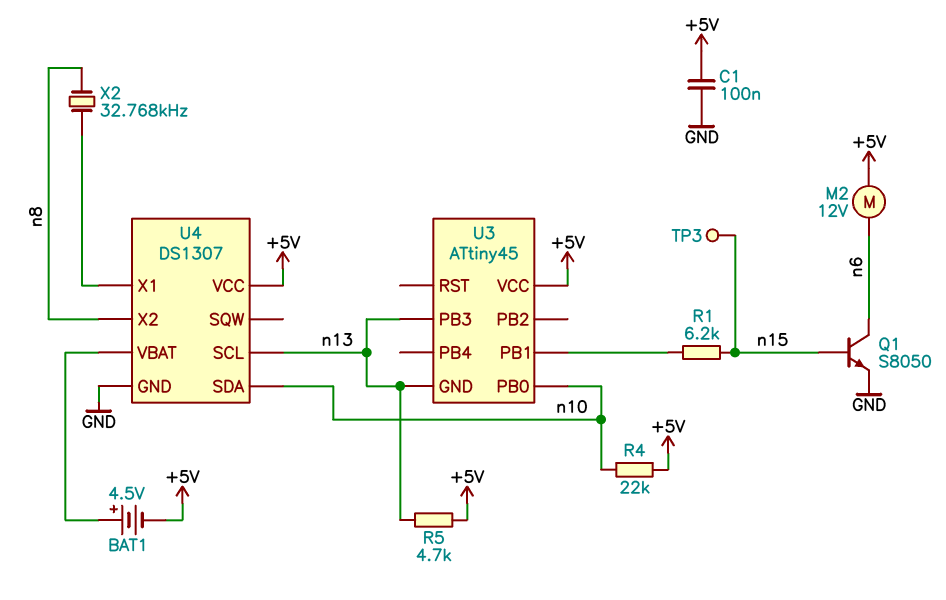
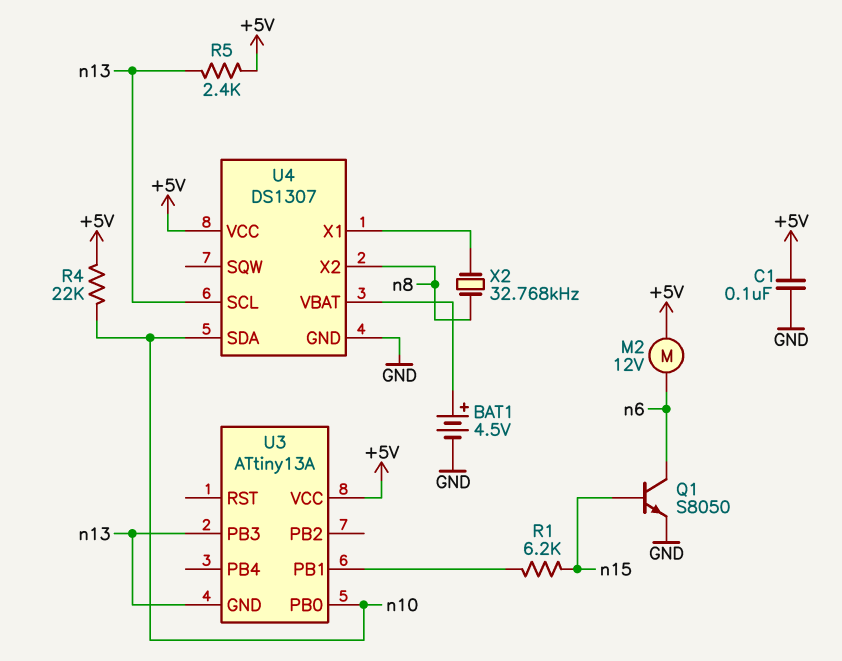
BAT1: 4.5V (plus U4/VBAT, minus +5V) -> 4.5V (plus U4/VBAT, minus GND)
R5: 4.7k (+5V, n13) -> 2.4k (+5V, n13)
TP3: test point (n15) -> none
U3: ATtiny45 -> ATtiny13A

